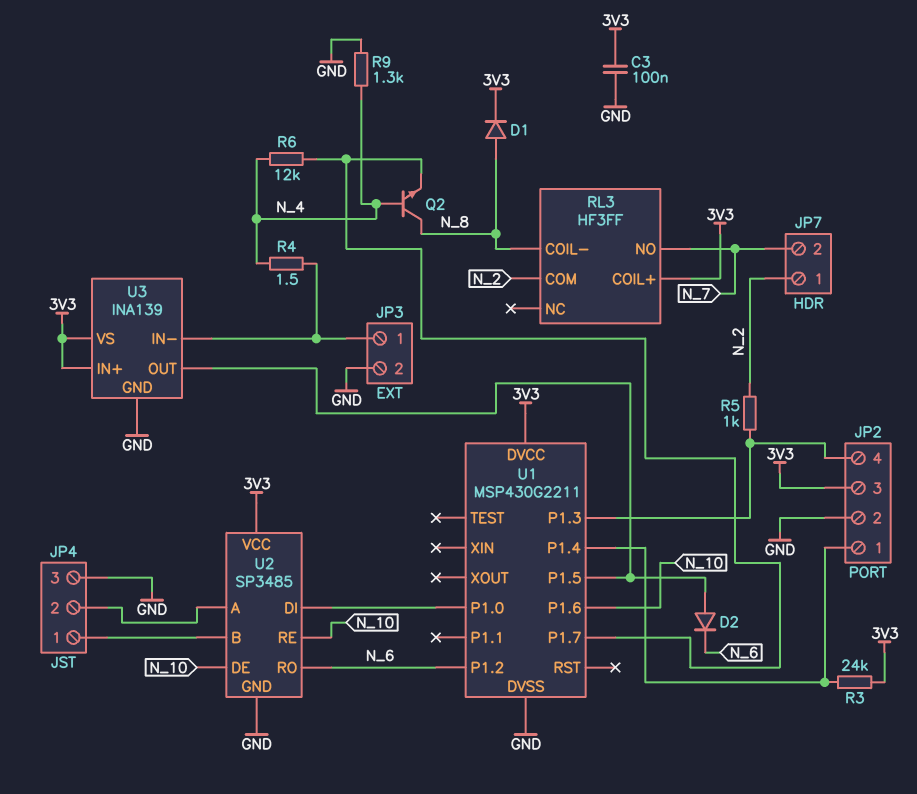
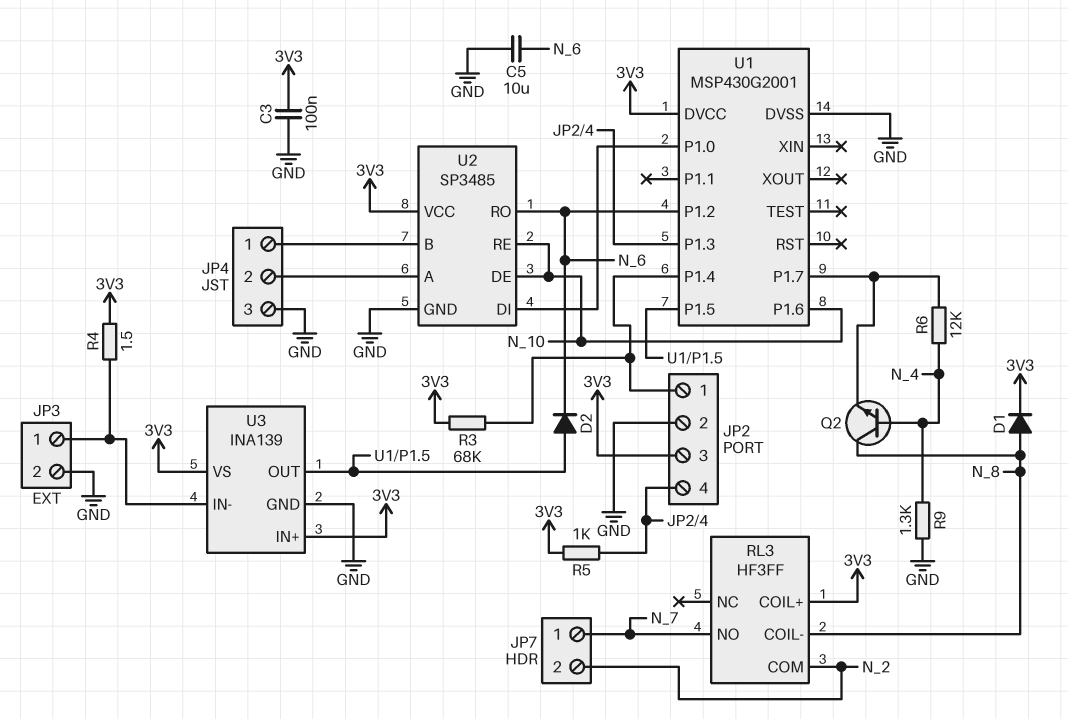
C5: none -> 10uF (GND, N_6)
JP7 pin 1: N_2 -> N_7
JP7 pin 2: N_7 -> N_2
R3: 24k (3V3, JP2/1) -> 68k (3V3, JP2/1)
R4: 1.5 (JP3/1, N_4) -> 1.5 (3V3, JP3/1)
R5: 1k (JP2/4, N_2) -> 1k (3V3, JP2/4)
U1: MSP430G2211 -> MSP430G2001

